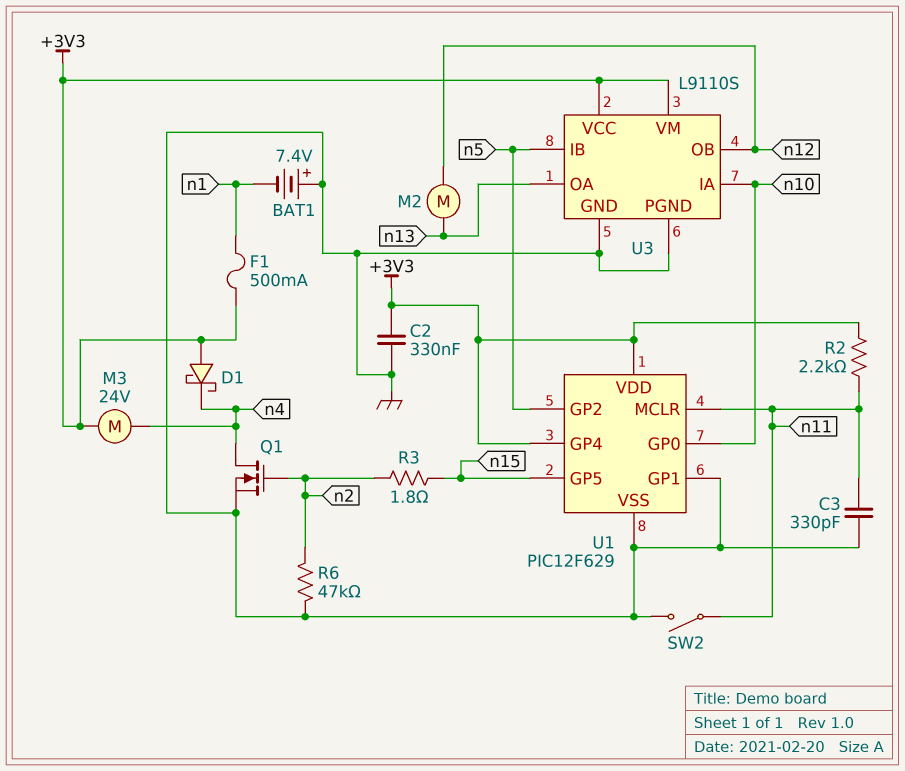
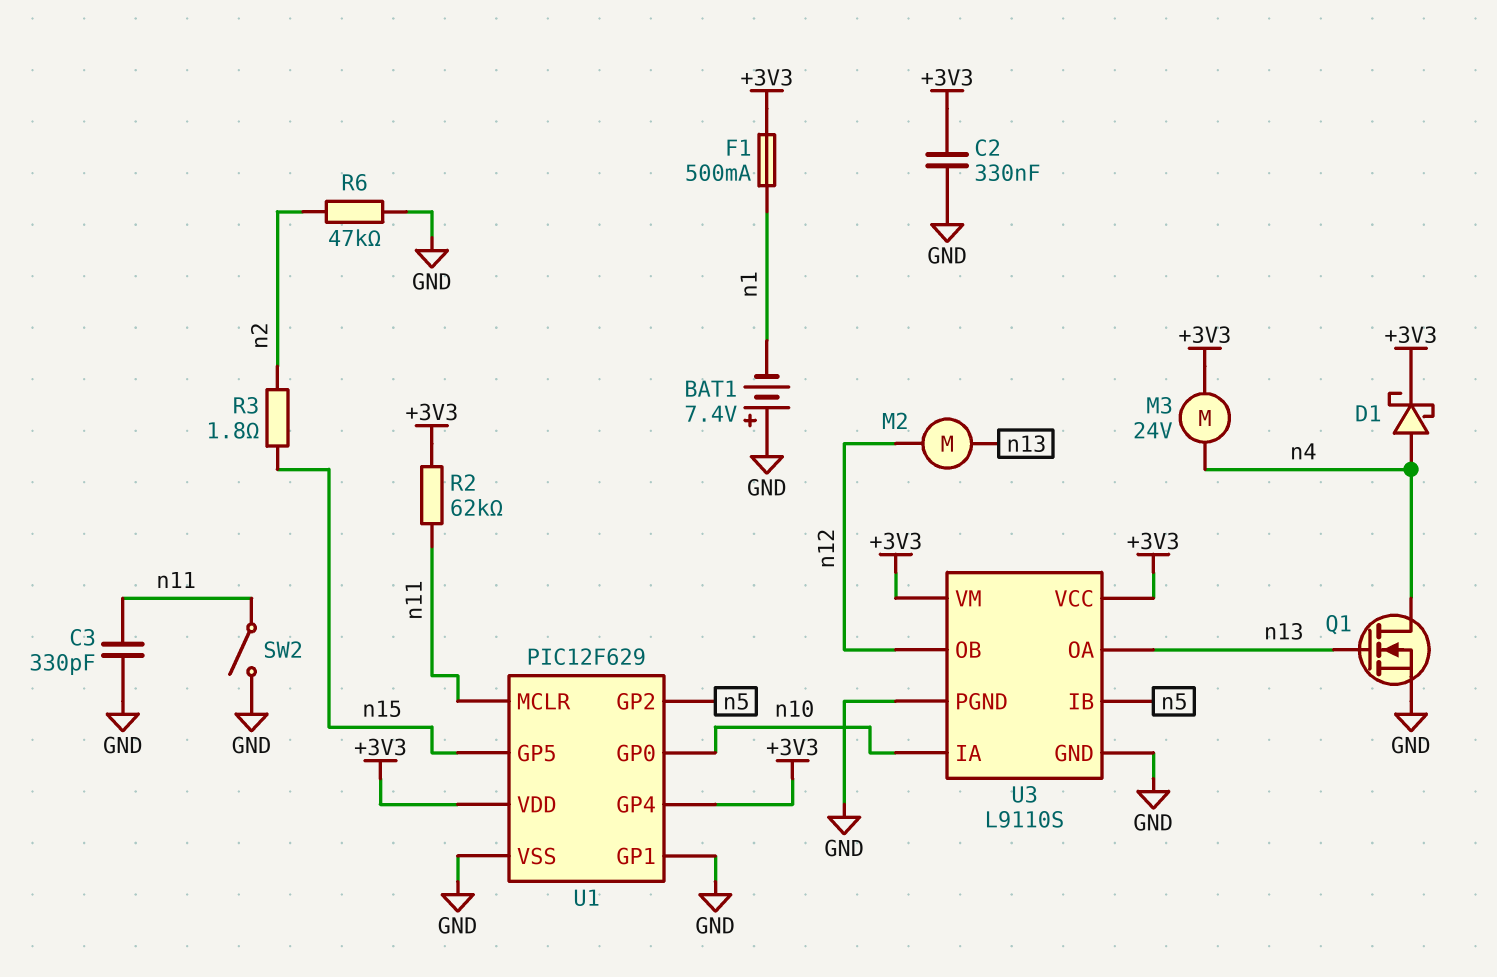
D1: schottky (A +3V3, K n4) -> schottky (A n4, K +3V3)
Q1: NMOS (G n2, D n4, S GND) -> NMOS (G n13, D n4, S GND)
R2: 2.2k (+3V3, n11) -> 62k (+3V3, n11)

